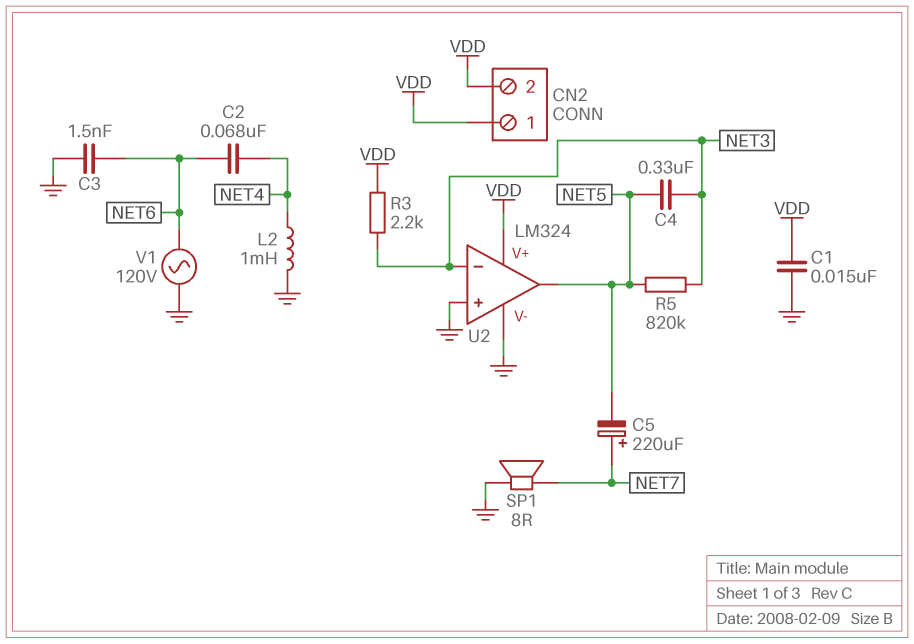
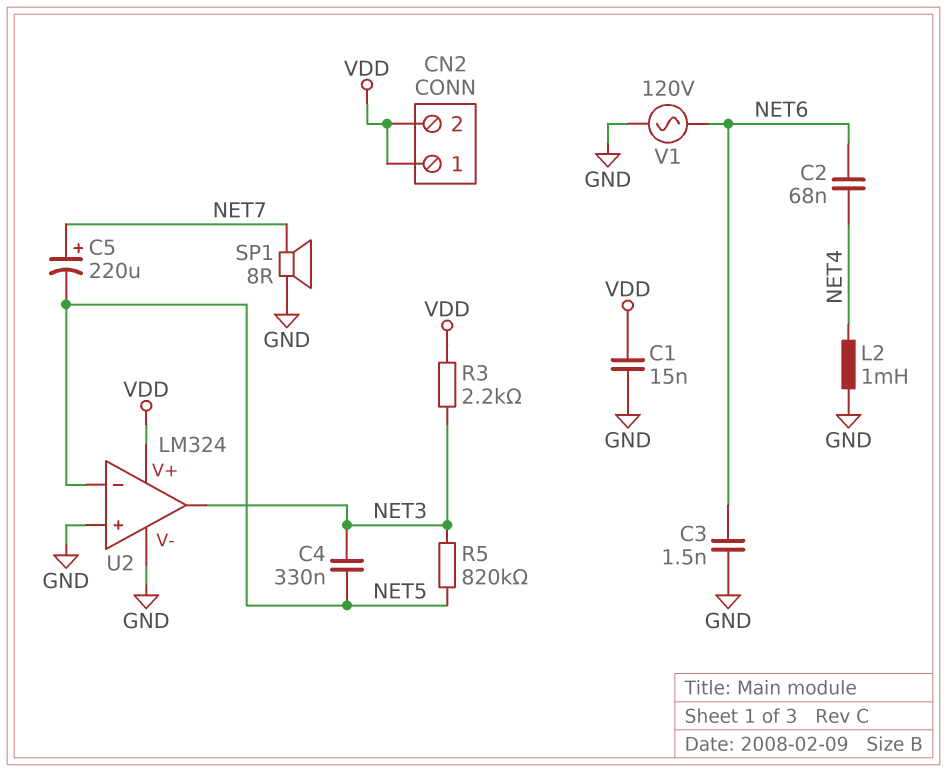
U2 pin in-: NET3 -> NET5
U2 pin out: NET5 -> NET3

